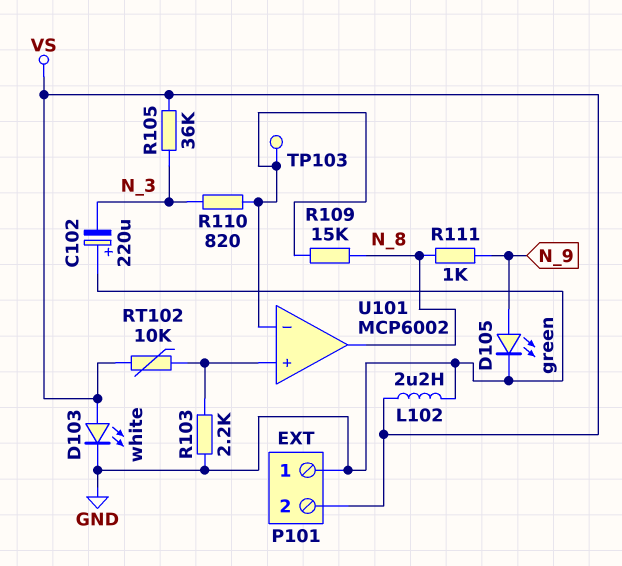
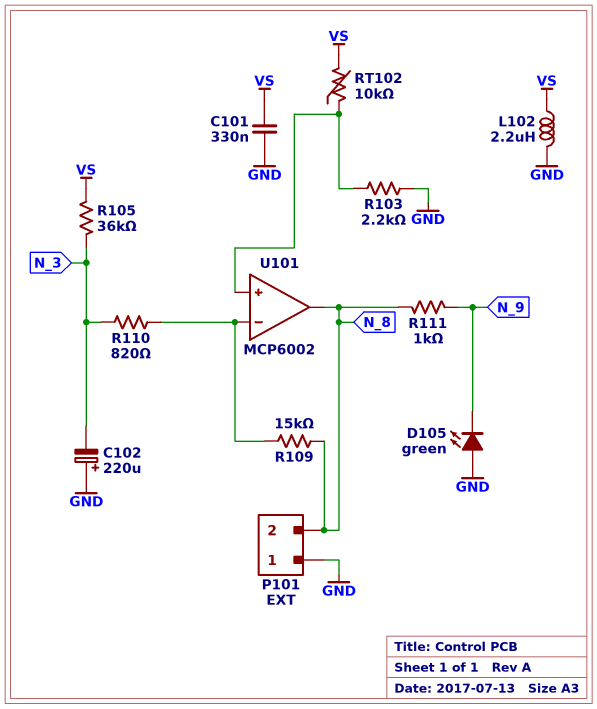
C101: none -> 330nF (GND, VS)
D103: LED white (A VS, K GND) -> none
D105: LED green (A N_9, K GND) -> LED green (A GND, K N_9)
P101 pin 2: VS -> N_8
TP103: test point (U101/in-) -> none

